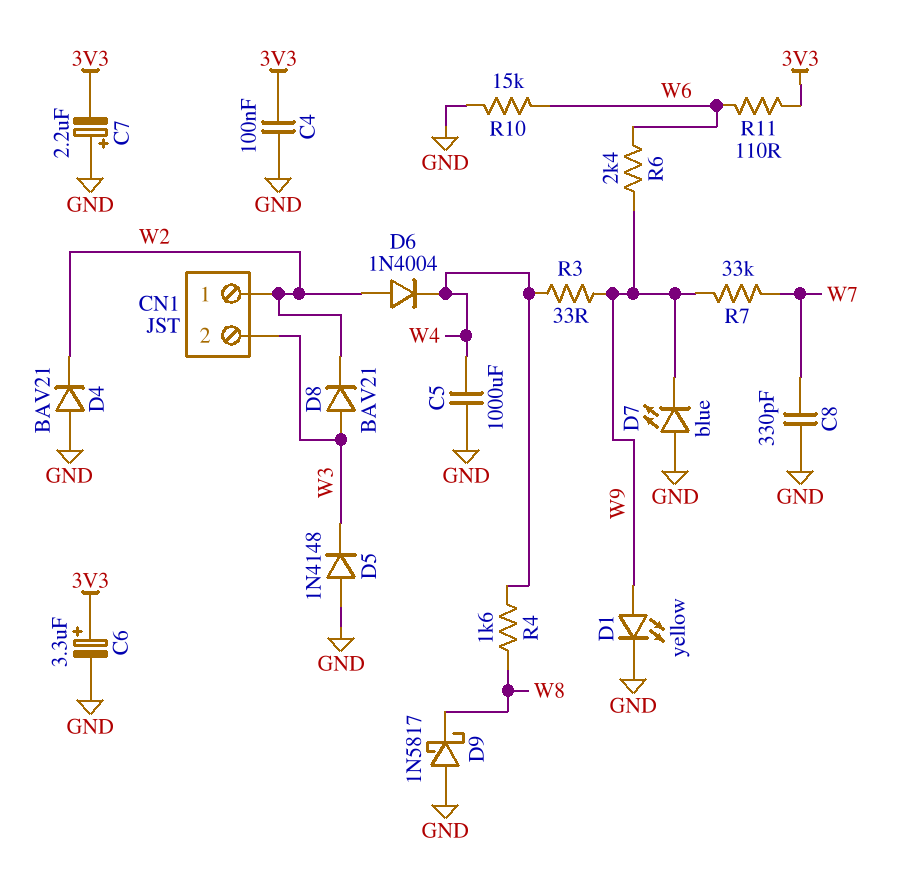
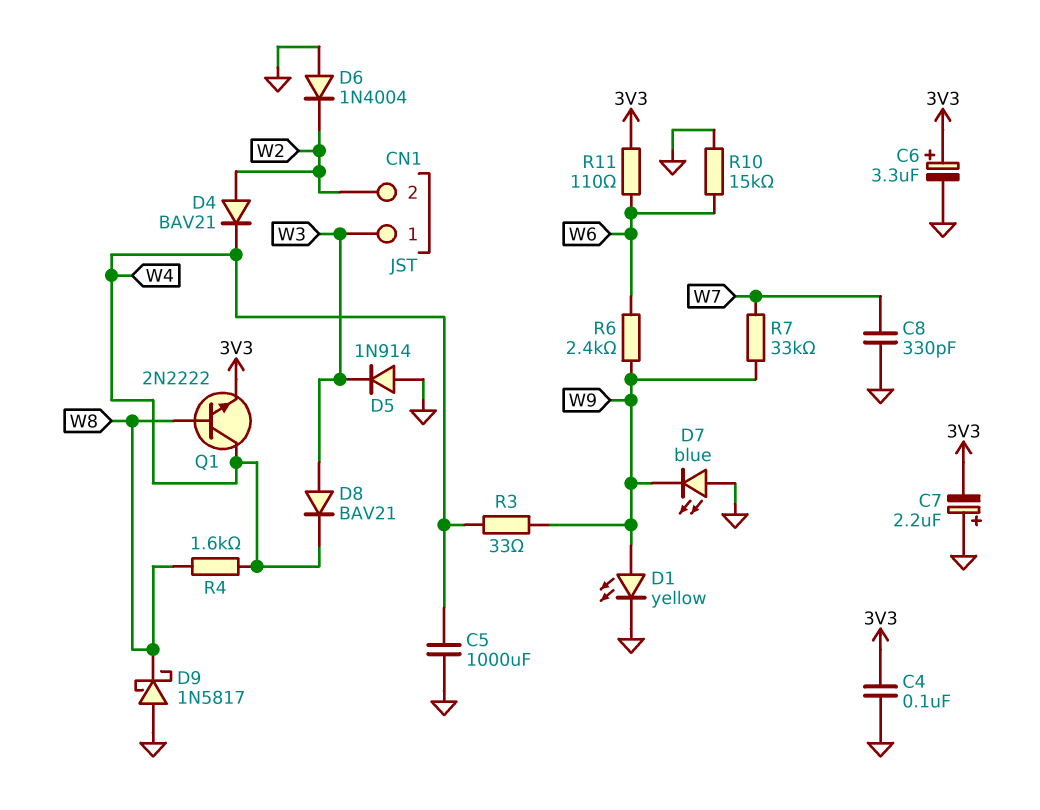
CN1 pin 1: W2 -> W3
CN1 pin 2: W3 -> W2
D4: diode BAV21 (A GND, K W2) -> diode BAV21 (A W2, K W4)
D5: diode 1N4148 (A GND, K W3) -> diode 1N914 (A GND, K W3)
D6: diode 1N4004 (A W2, K W4) -> diode 1N4004 (A GND, K W2)
D8: diode BAV21 (A W3, K W2) -> diode BAV21 (A W3, K W4)
Q1: none -> NPN 2N2222 (B W8, C W4, E 3V3)

